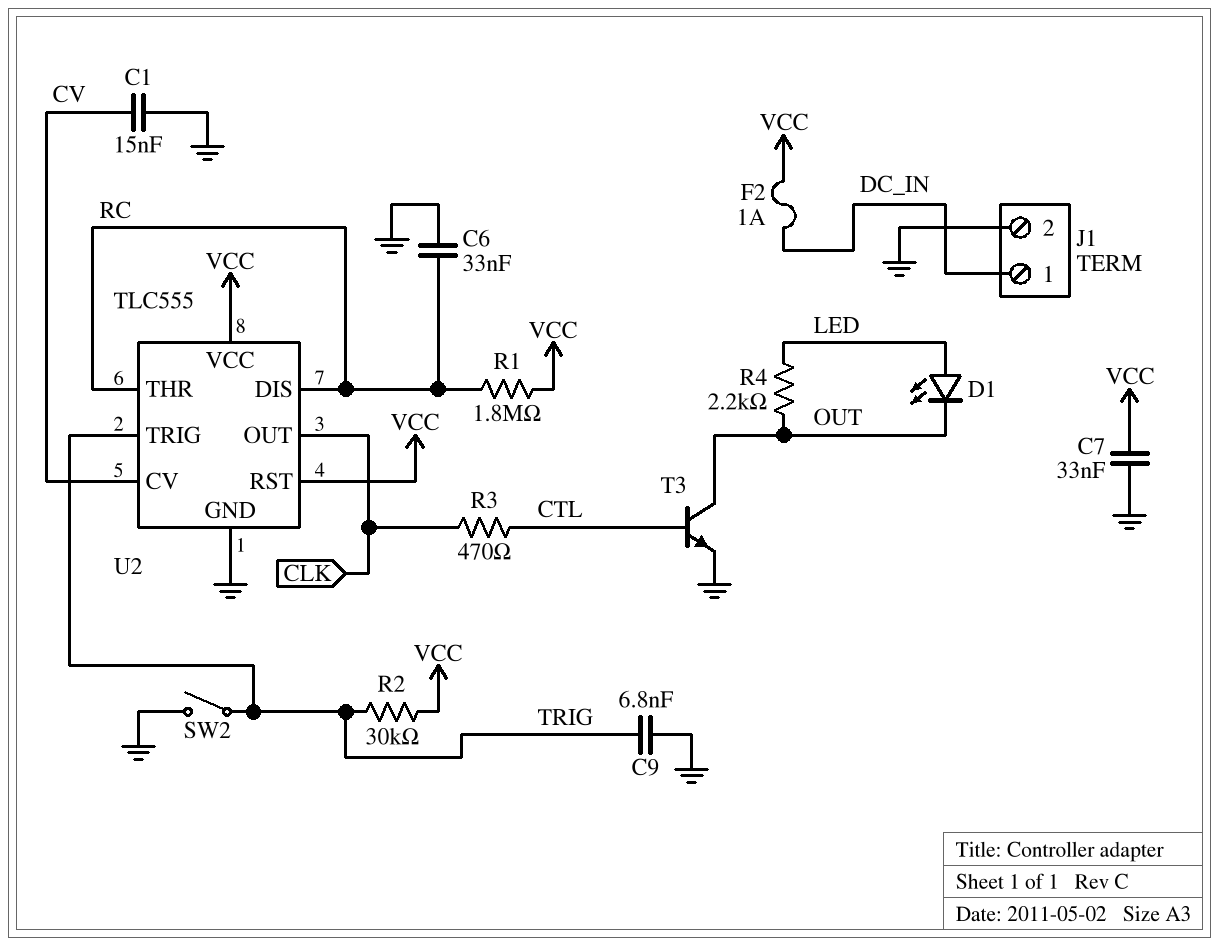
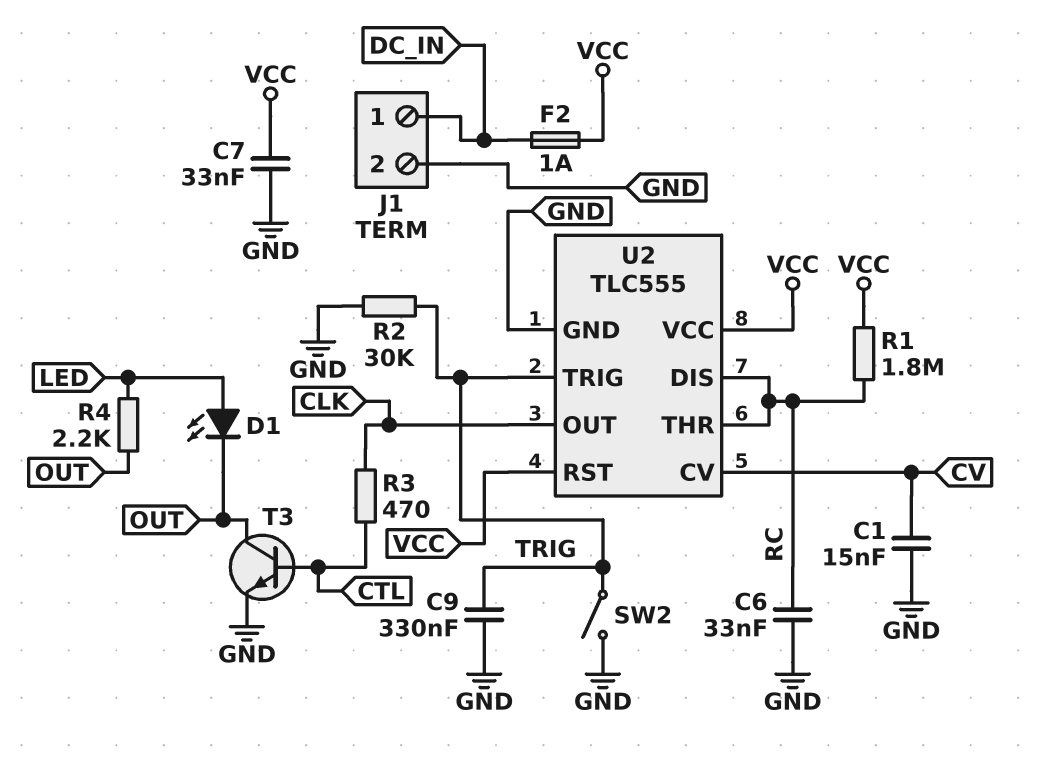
C9: 6.8nF (GND, TRIG) -> 330nF (GND, TRIG)
R2: 30k (TRIG, VCC) -> 30k (GND, TRIG)

